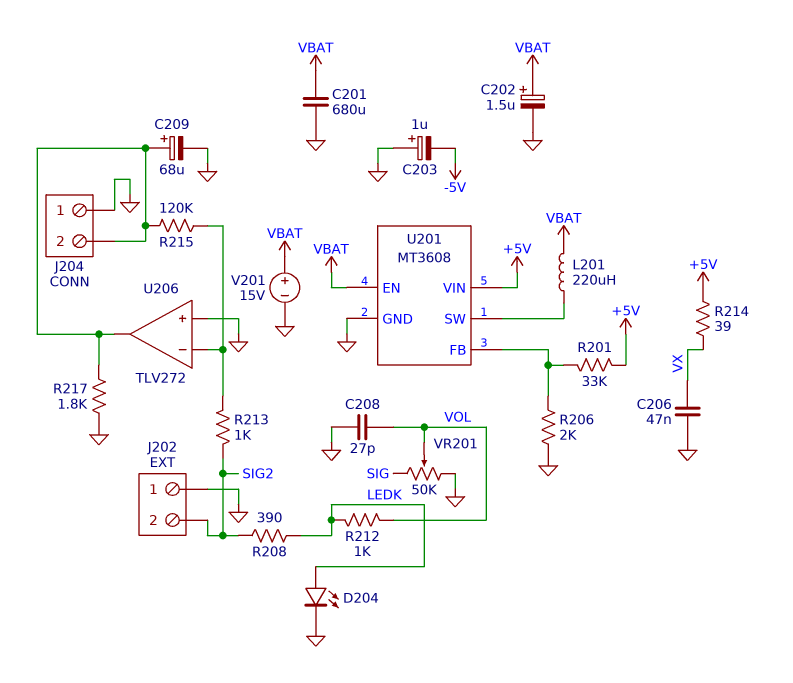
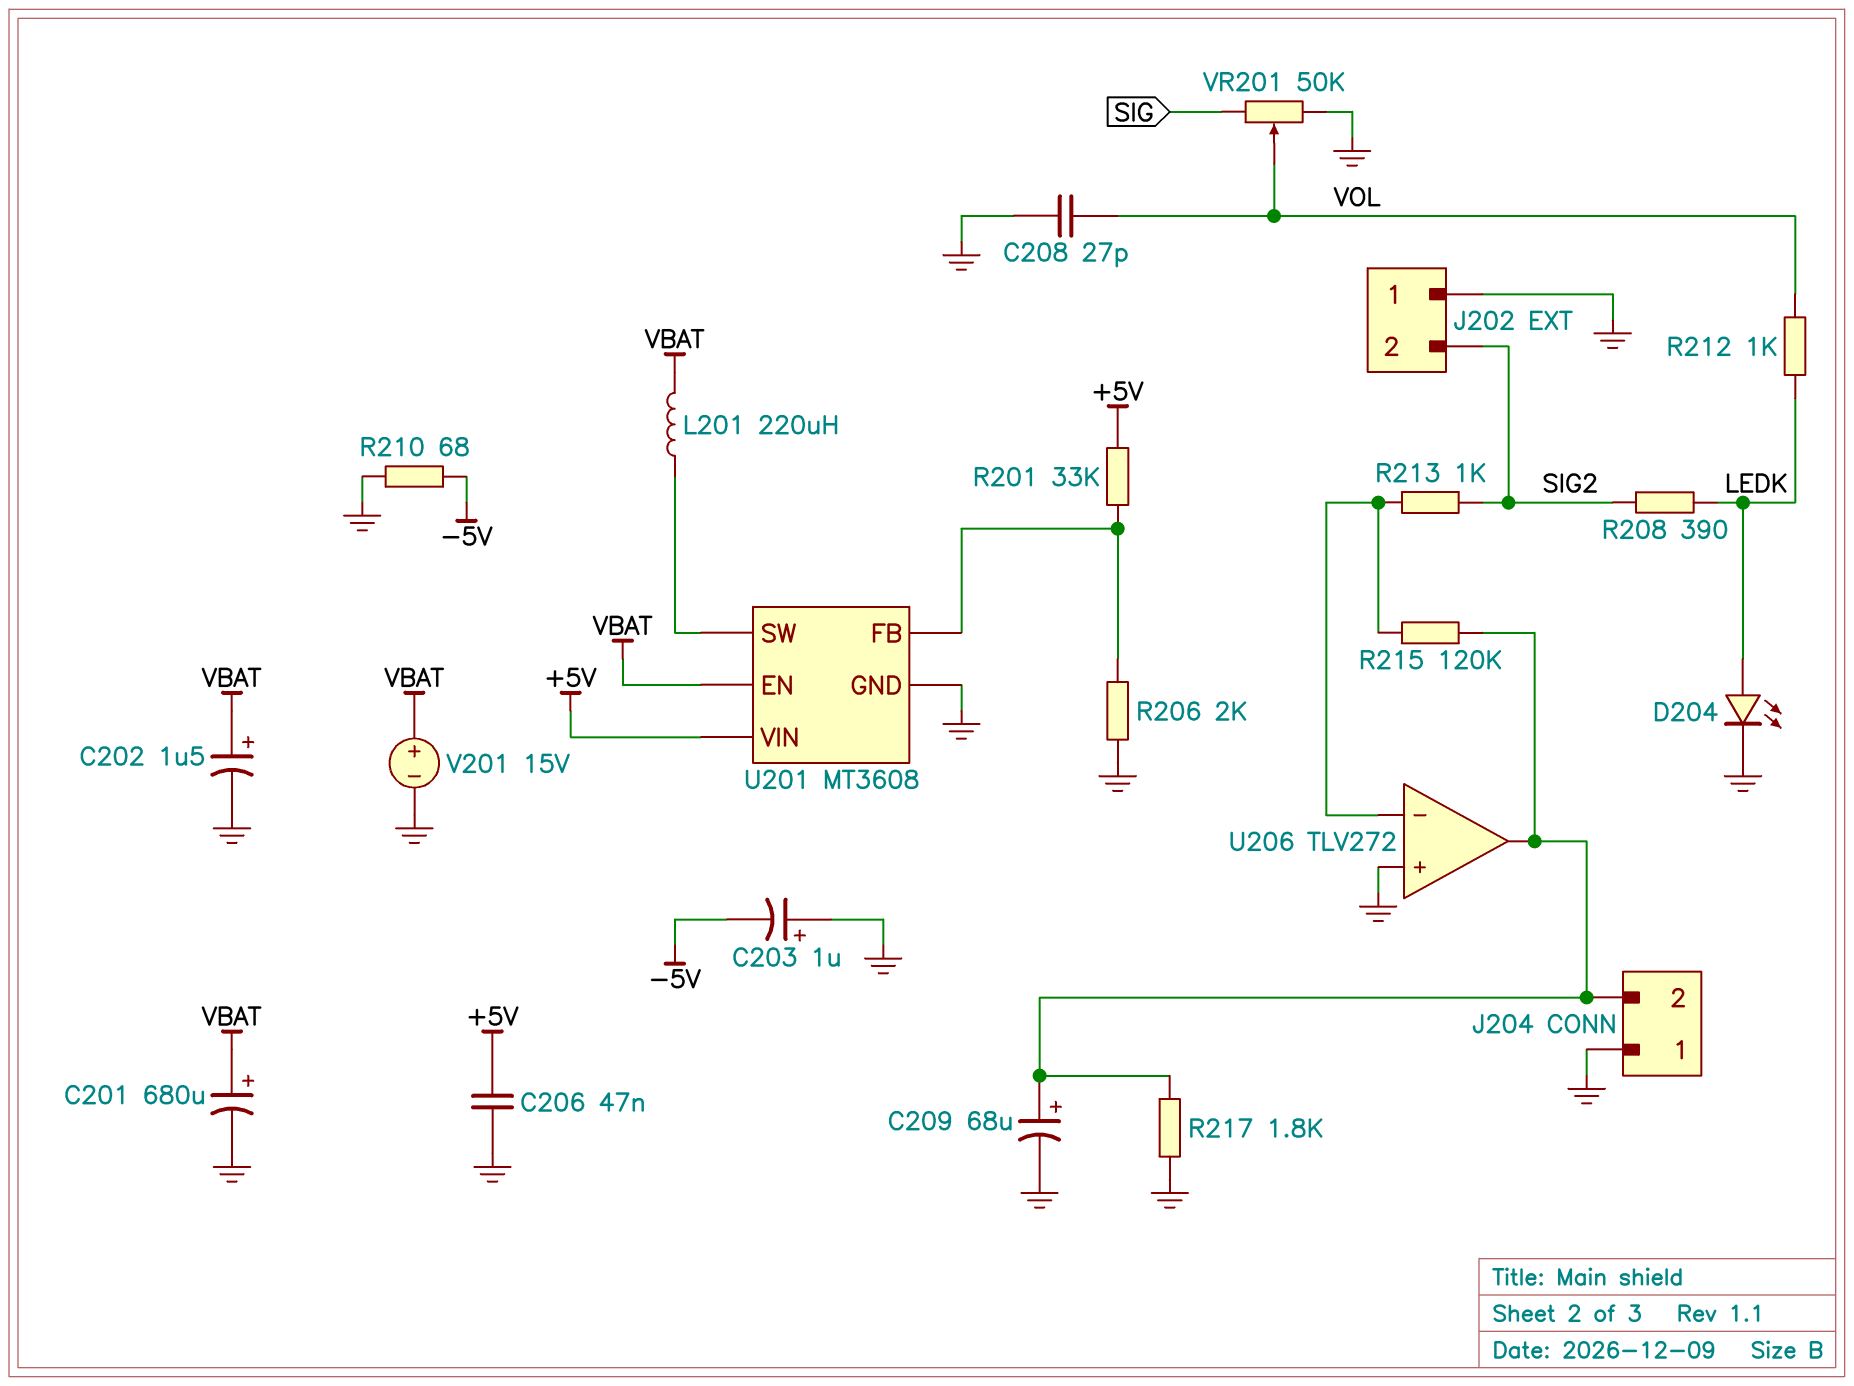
C201: 680uF (GND, VBAT) -> 680uF (plus VBAT, minus GND)
C206: 47nF (GND, VX) -> 47nF (+5V, GND)
R210: none -> 68 (-5V, GND)
R214: 39 (+5V, VX) -> none

